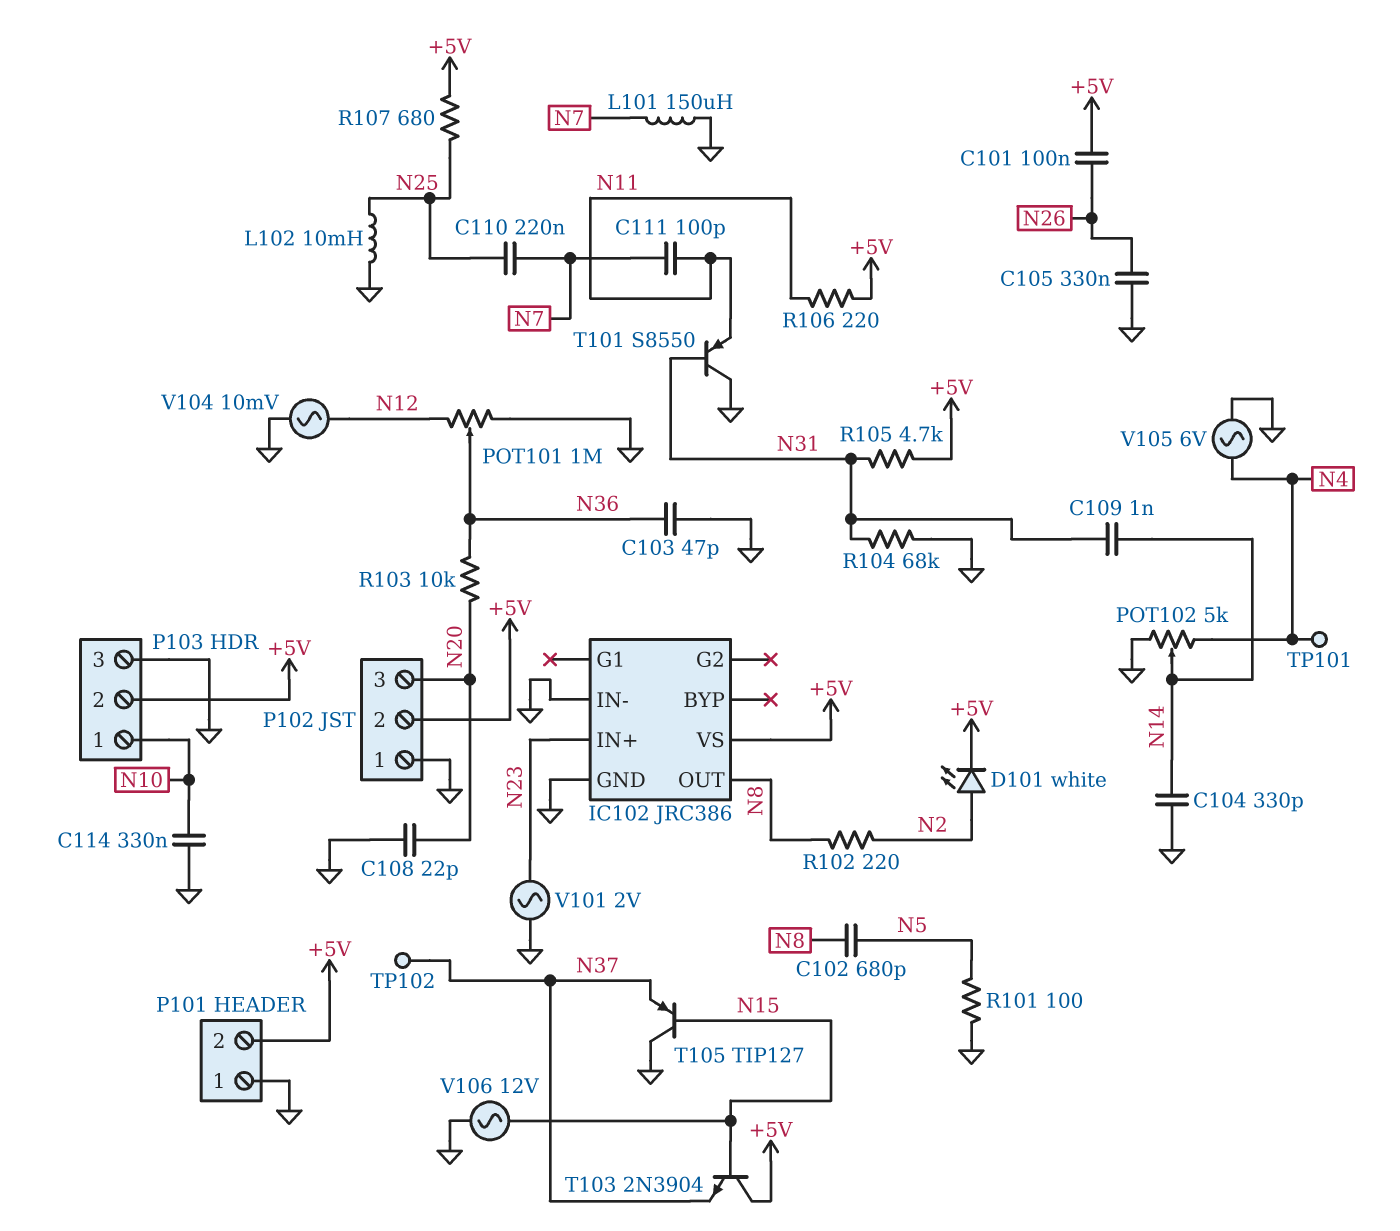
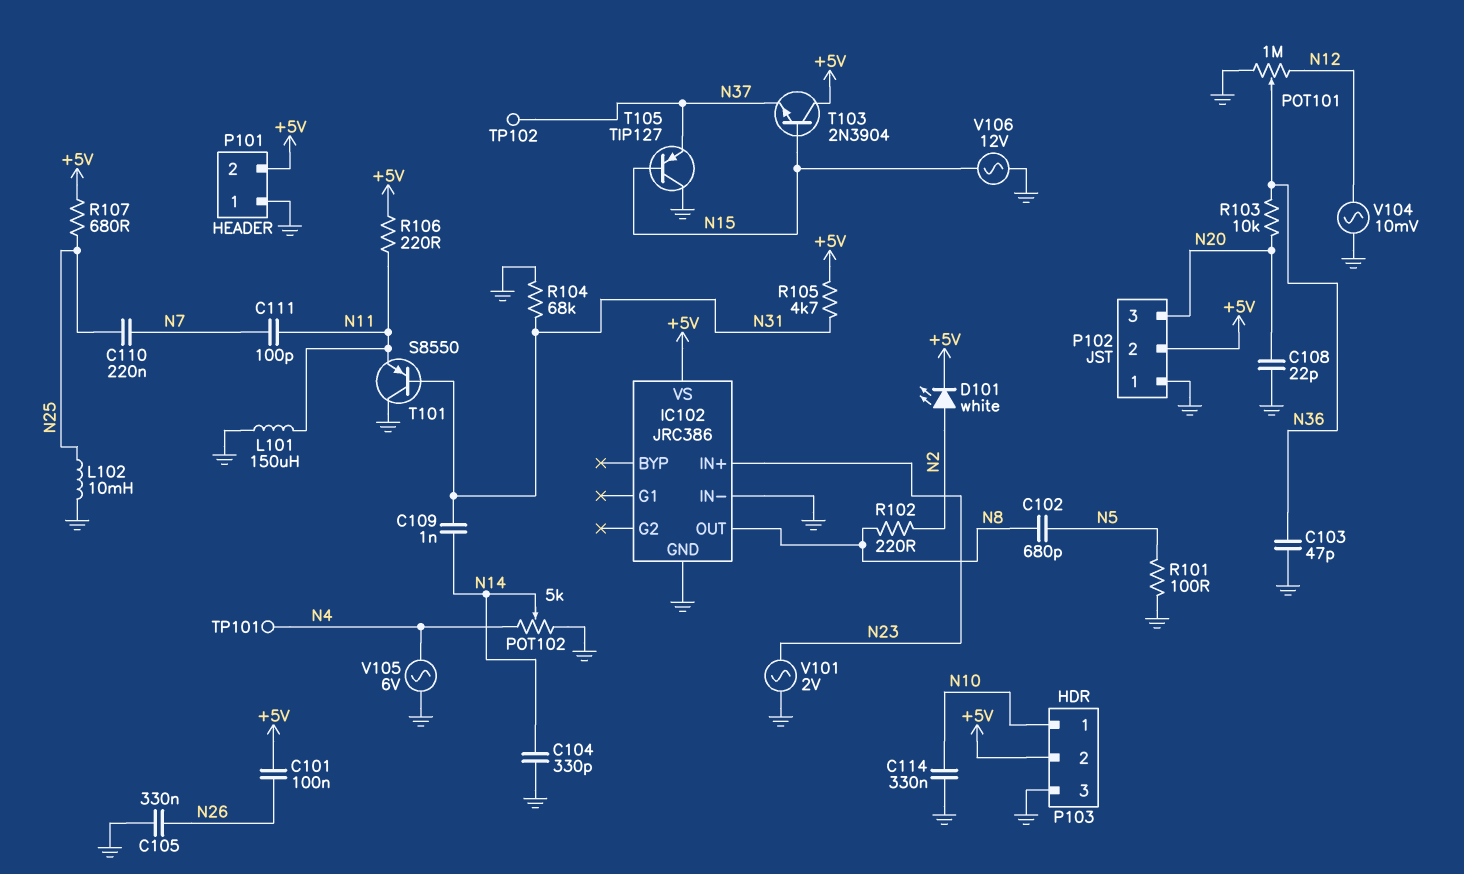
L101: 150uH (GND, N7) -> 150uH (GND, N11)

